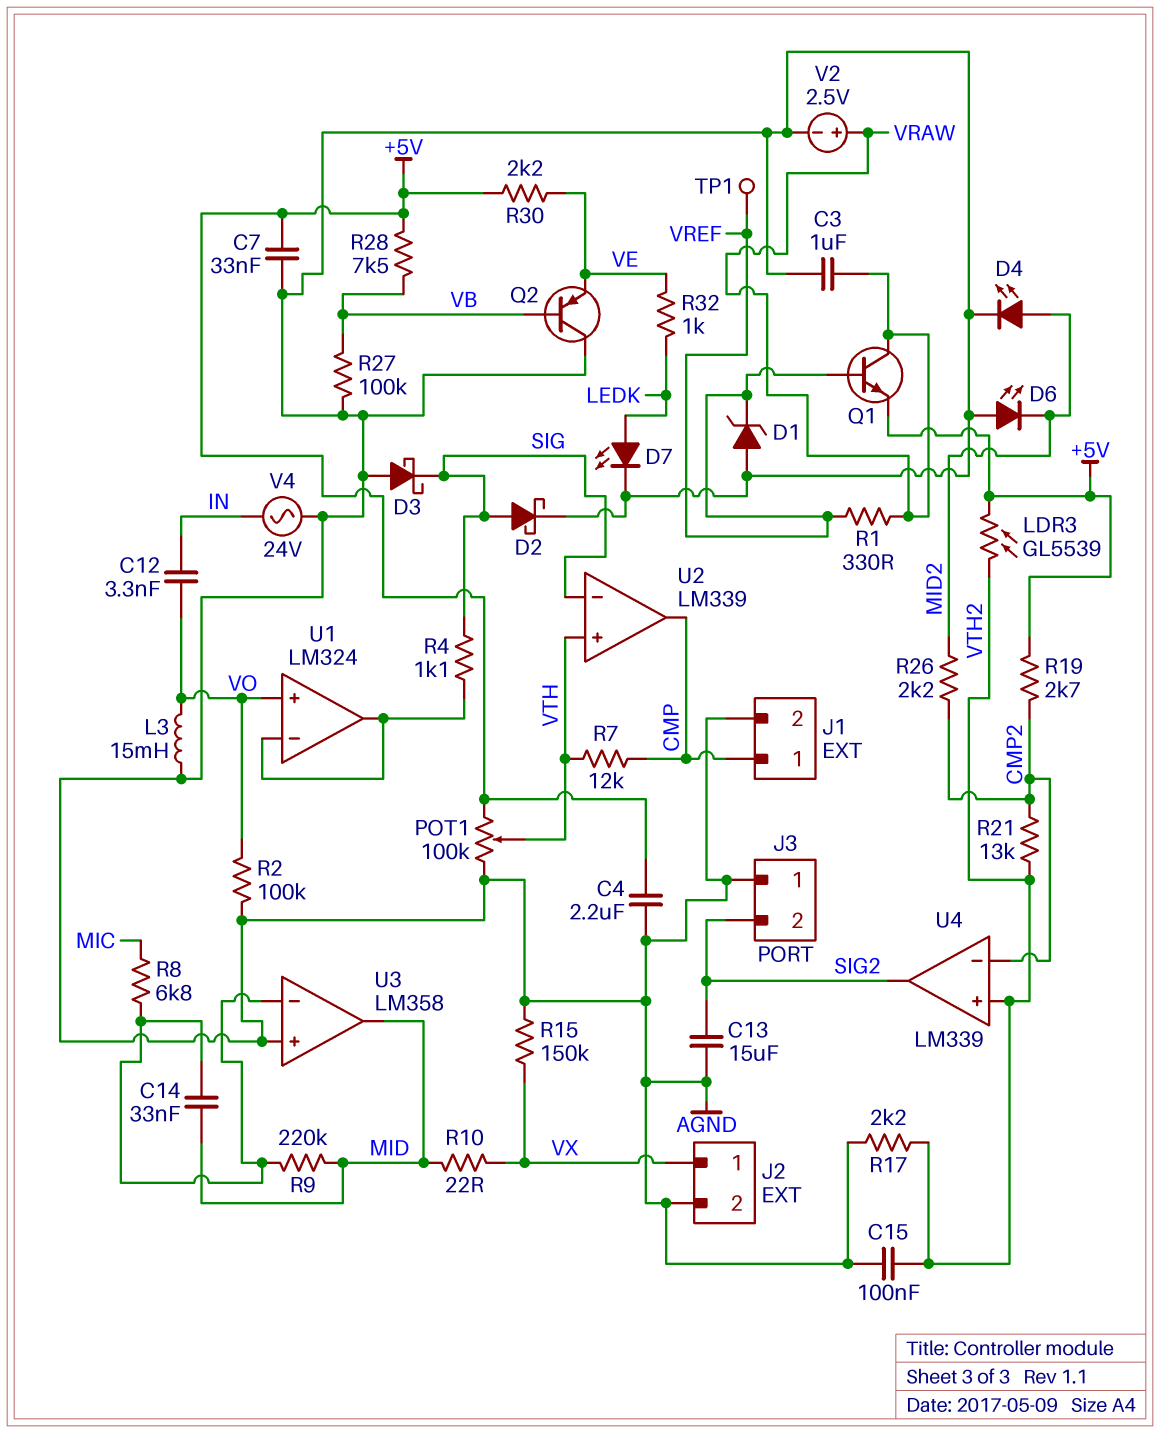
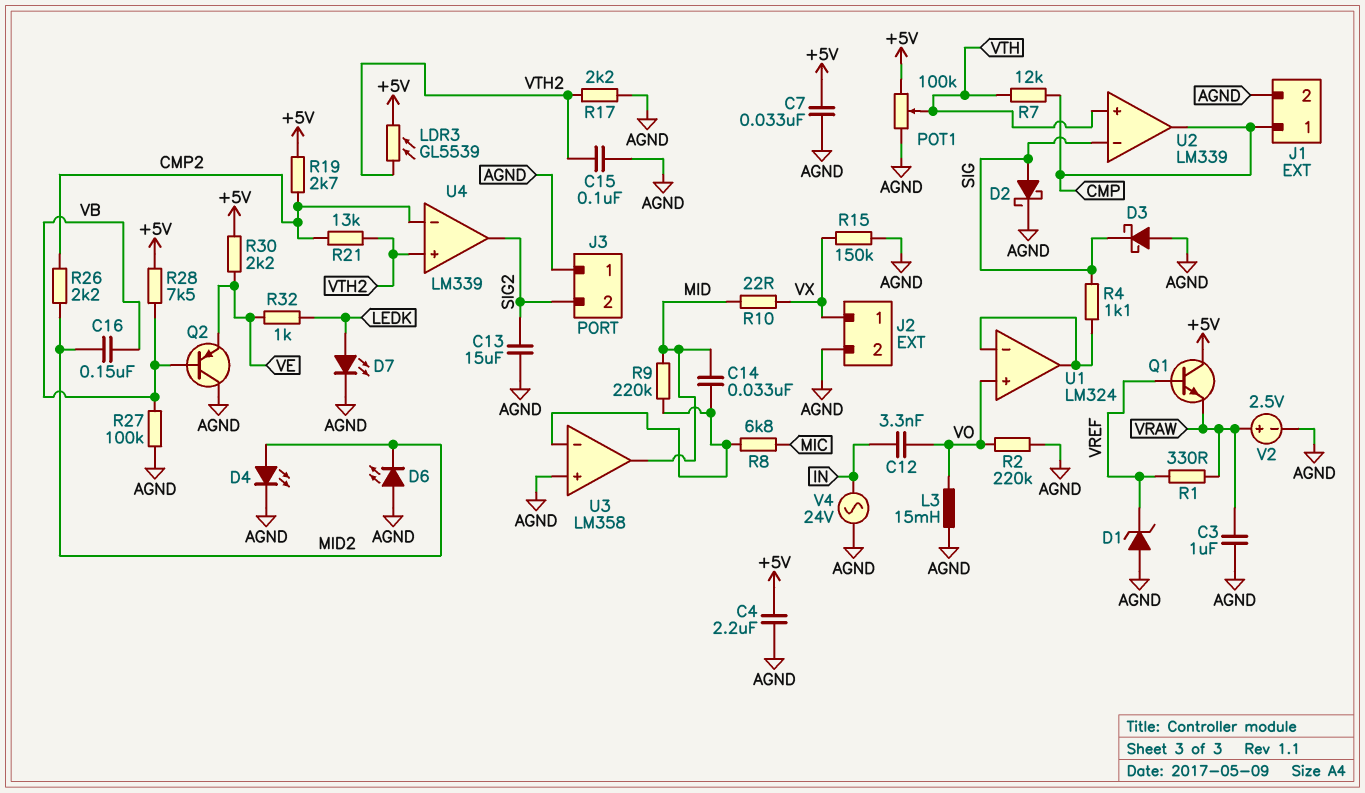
C16: none -> 150nF (MID2, VB)
Q1: NPN (B VREF, C VRAW, E +5V) -> NPN (B VREF, C +5V, E VRAW)
R2: 100k (AGND, VO) -> 220k (AGND, VO)
TP1: test point (VREF) -> none

